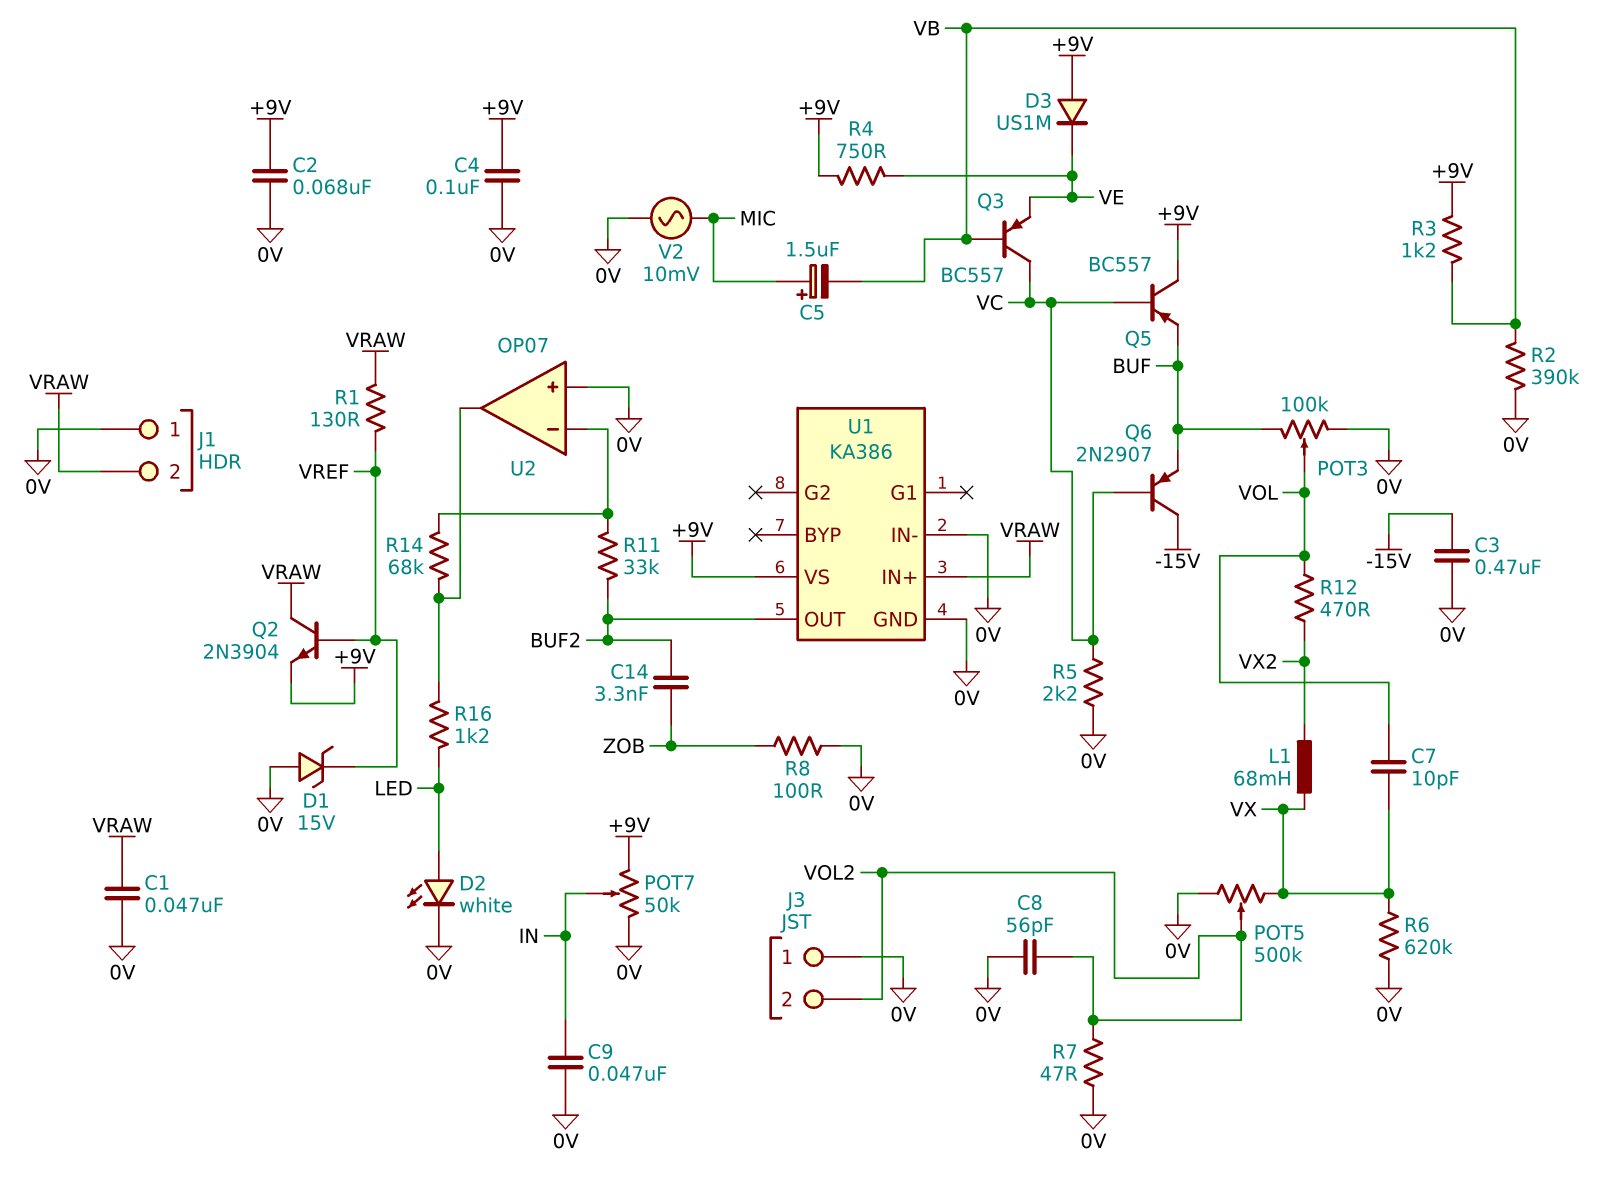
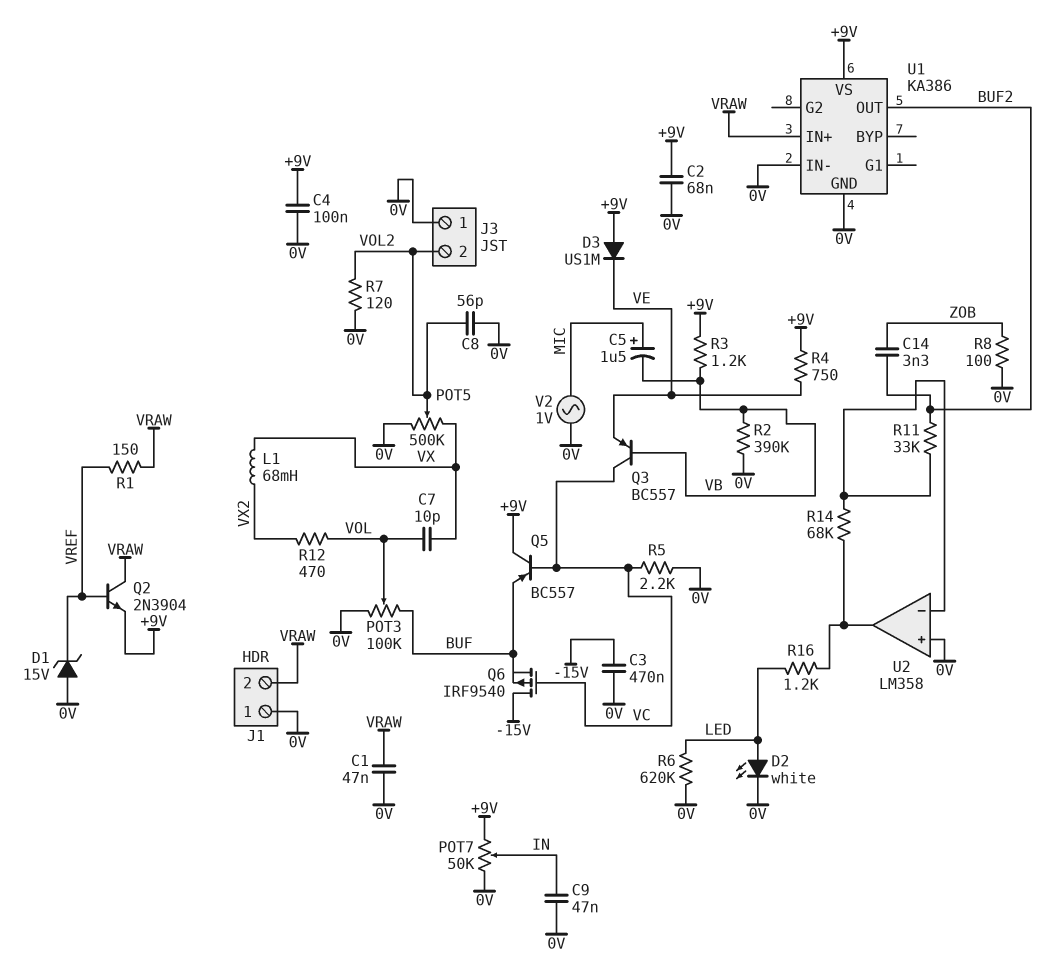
Q6: PNP 2N2907 (B VC, C -15V, E BUF) -> PMOS IRF9540 (G VC, D -15V, S BUF)
R1: 130 (VRAW, VREF) -> 150 (VRAW, VREF)
R6: 620k (0V, VX) -> 620k (0V, LED)
R7: 47 (0V, VOL2) -> 120 (0V, VOL2)
U2: OP07 -> LM358
V2: AC 10mV (0V, MIC) -> AC 1V (0V, MIC)

